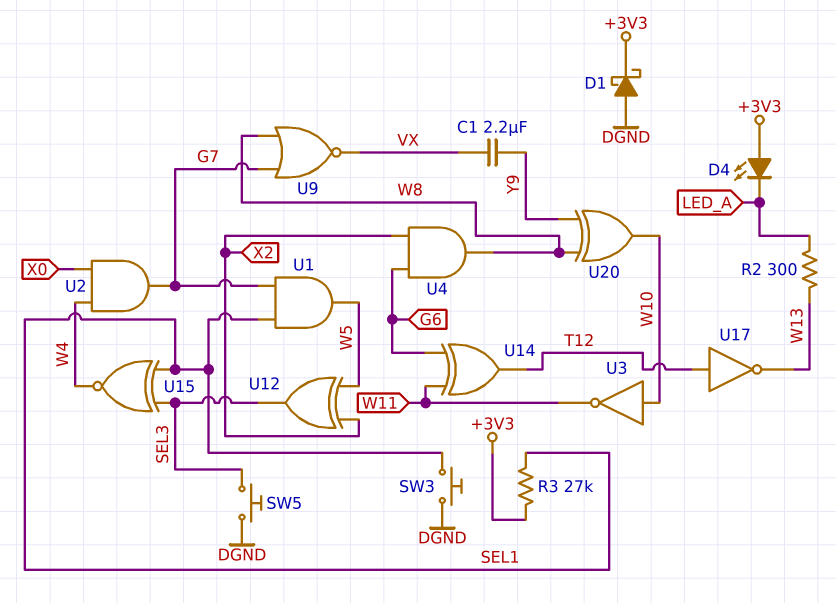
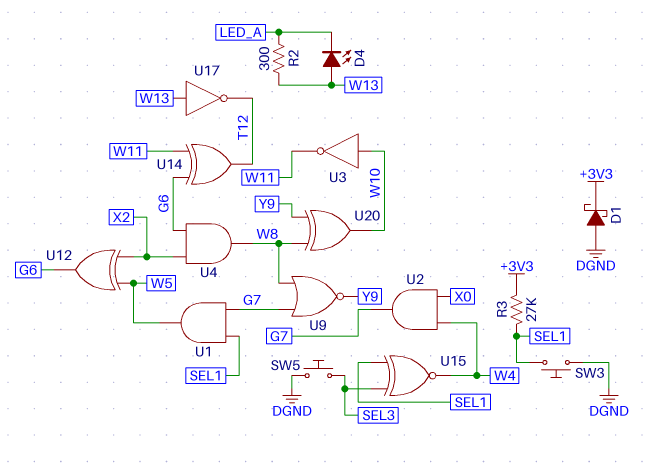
C1: 2.2uF (VX, Y9) -> none
D4: LED (A +3V3, K LED_A) -> LED (A W13, K LED_A)
U9: NOR (in G7, in W8, out VX) -> NOR (in G7, in W8, out Y9)
U12: XOR (in W5, in X2, out SEL3) -> XOR (in W5, in X2, out G6)
U17: NOT (in T12, out W13) -> NOT (in W13, out T12)

